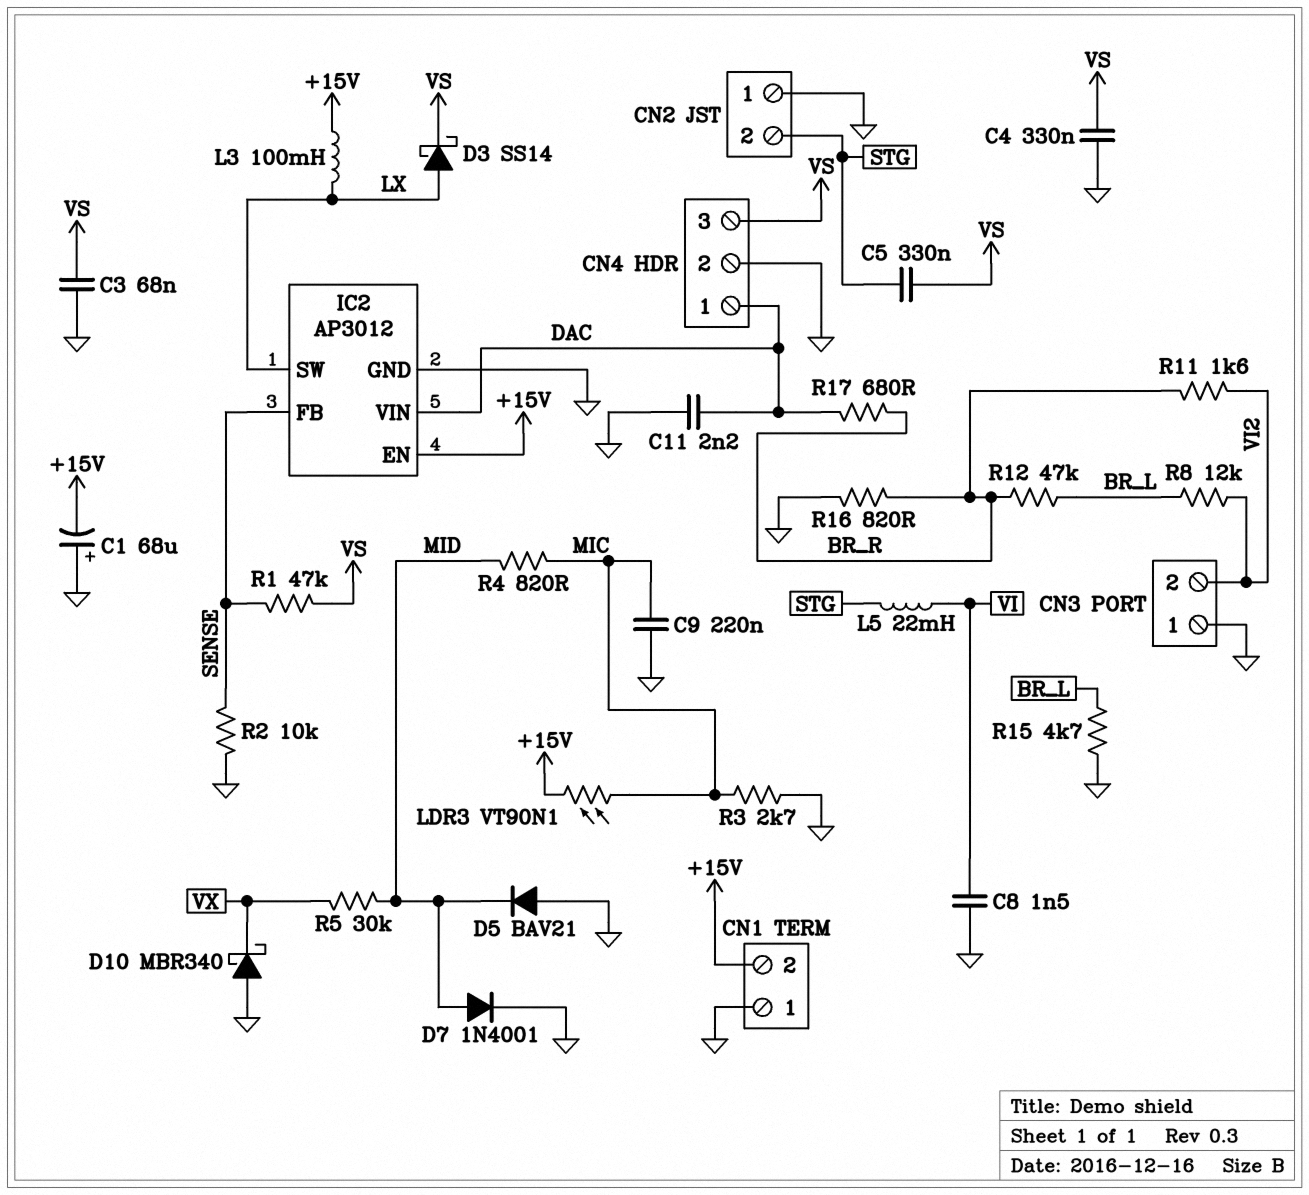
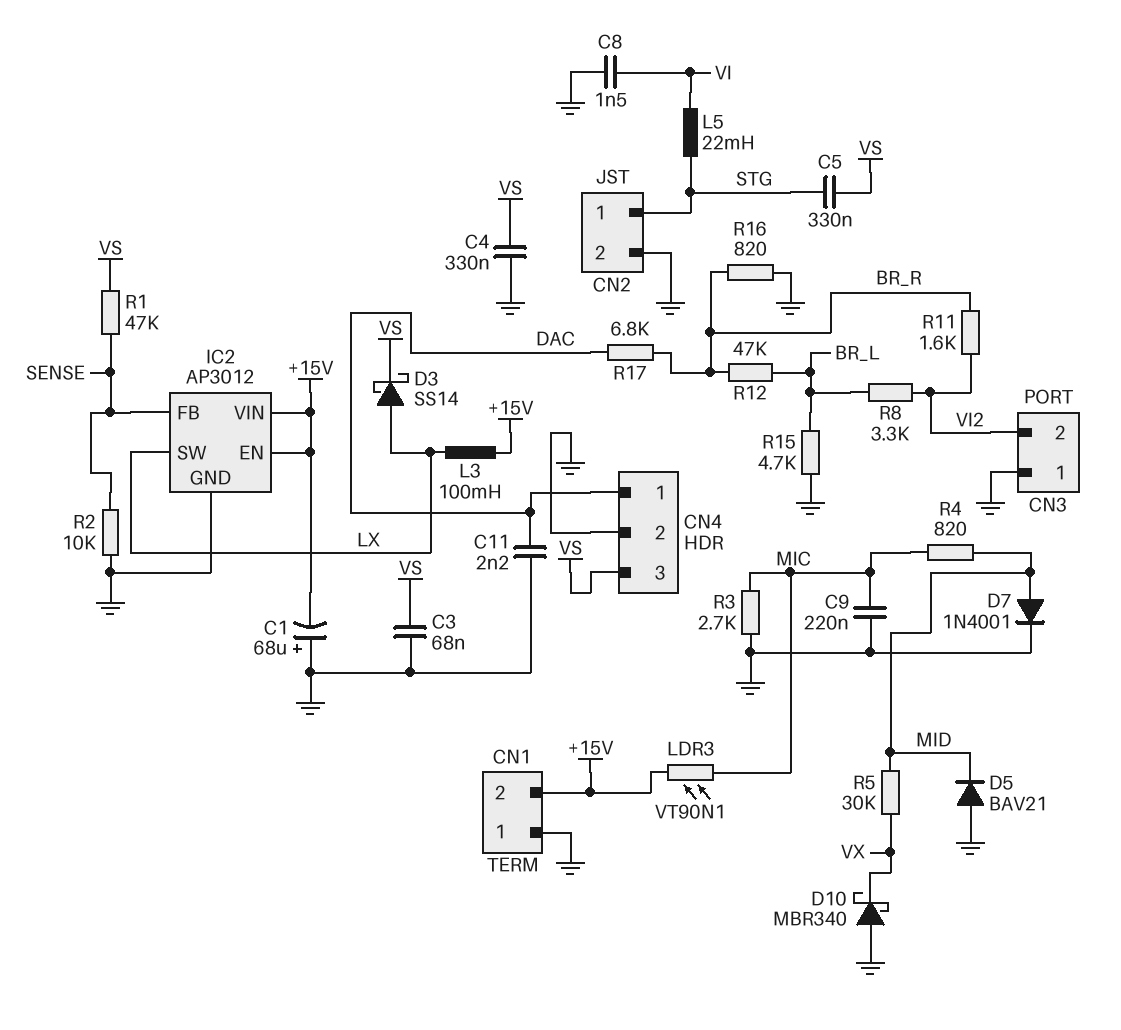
CN2 pin 1: GND -> STG
CN2 pin 2: STG -> GND
IC2 pin VIN: DAC -> +15V
R8: 12k (BR_L, VI2) -> 3.3k (BR_L, VI2)
R17: 680 (BR_R, DAC) -> 6.8k (BR_R, DAC)

